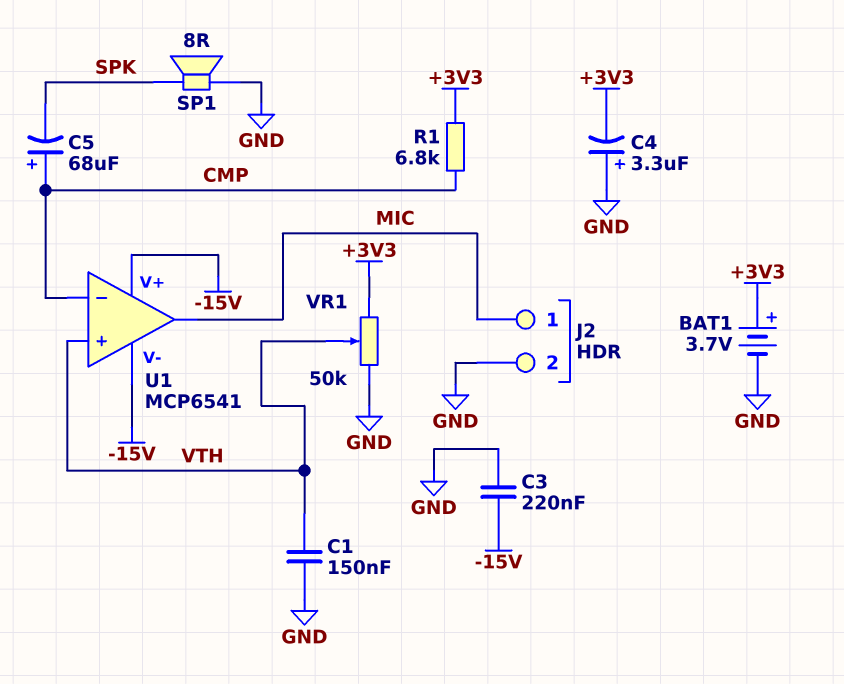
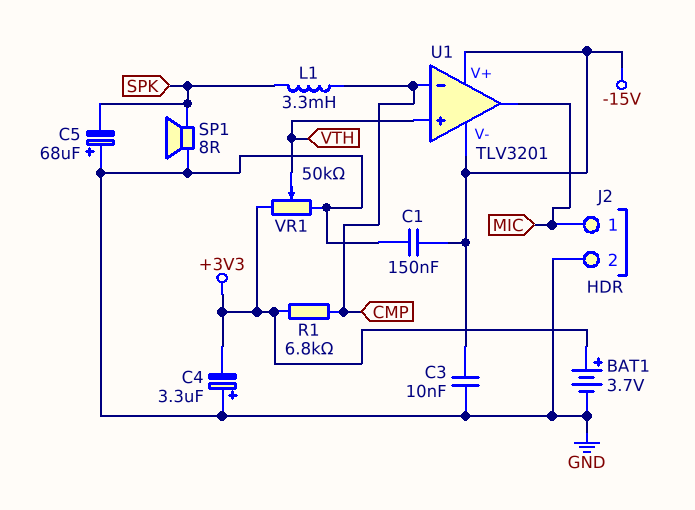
C1: 150nF (GND, VTH) -> 150nF (-15V, GND)
C3: 220nF (-15V, GND) -> 10nF (-15V, GND)
C5: 68uF (plus CMP, minus SPK) -> 68uF (plus GND, minus SPK)
L1: none -> 3.3mH (CMP, SPK)
U1: MCP6541 -> TLV3201

